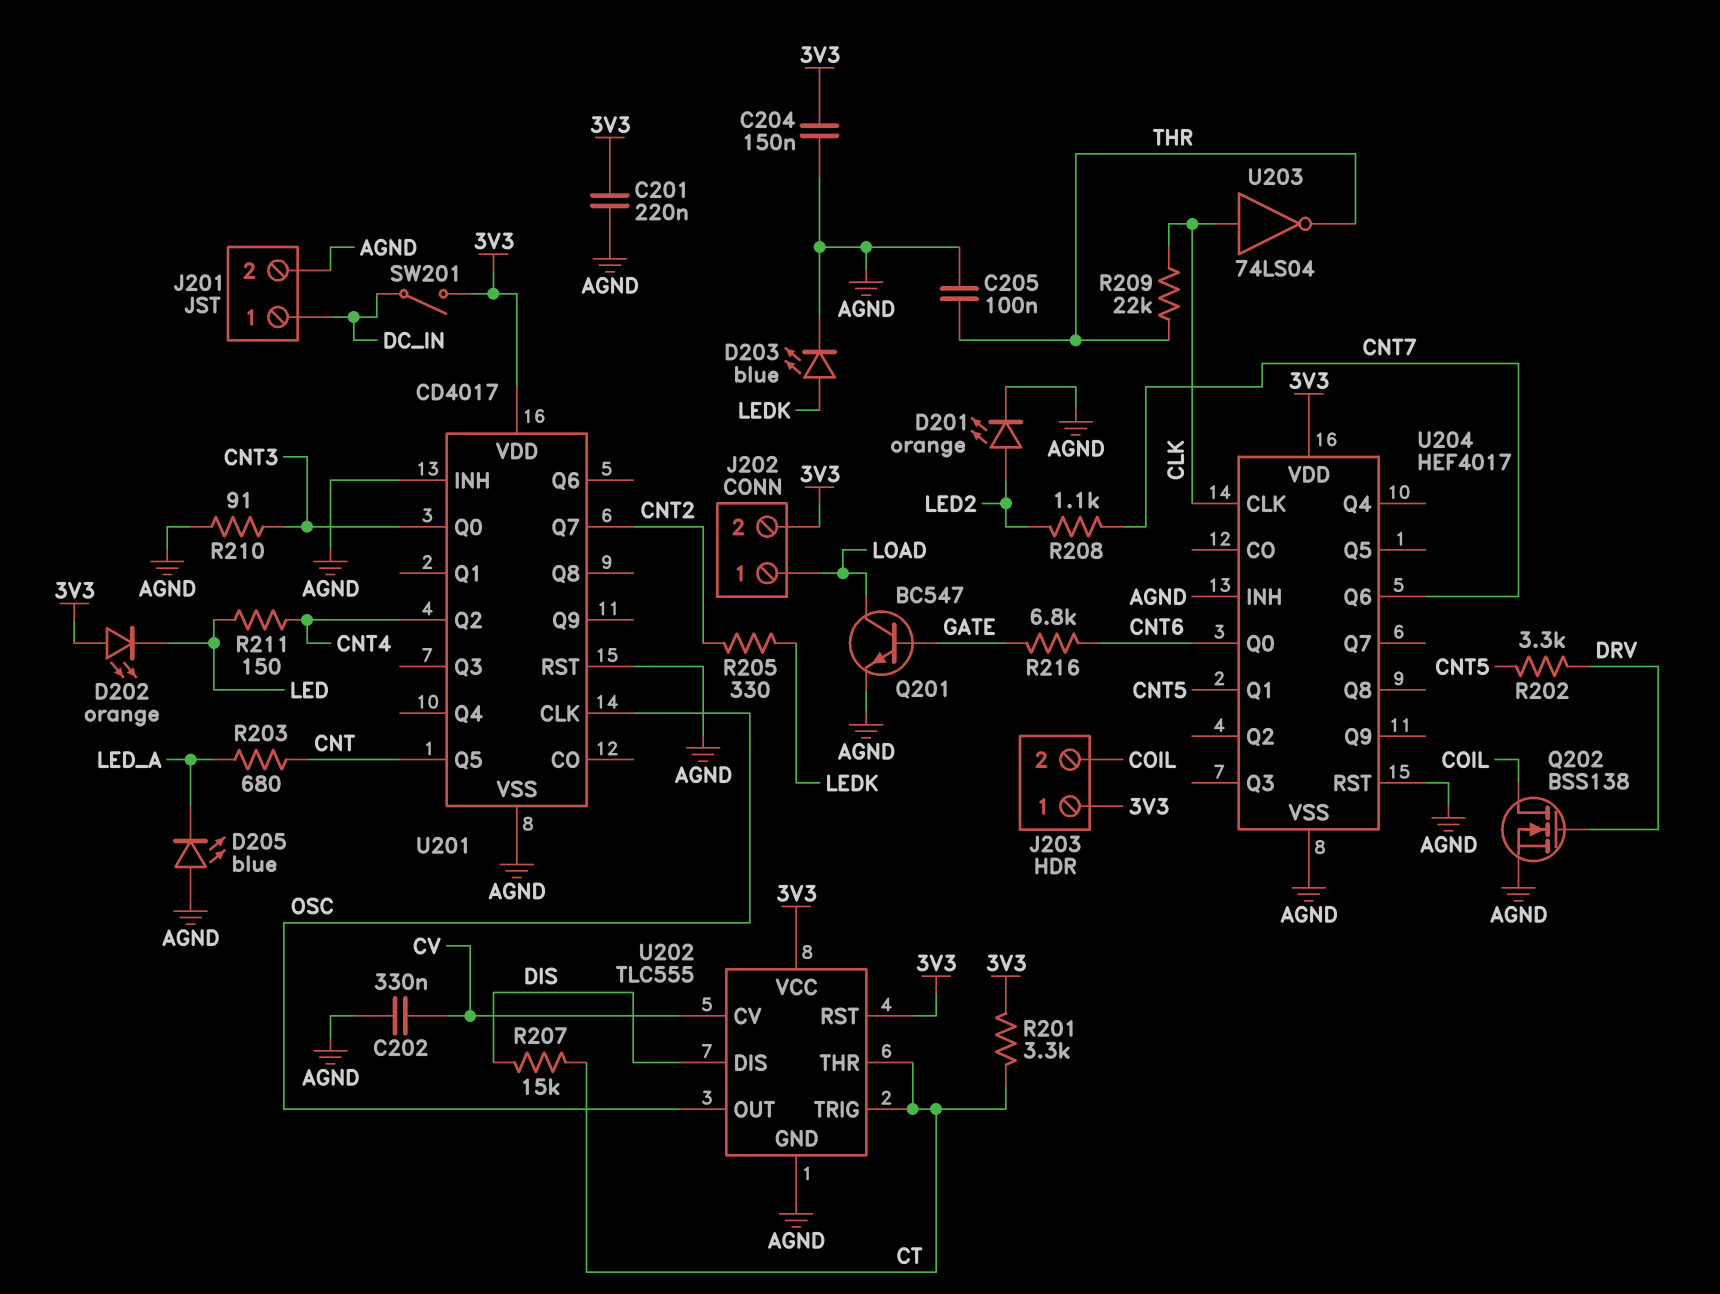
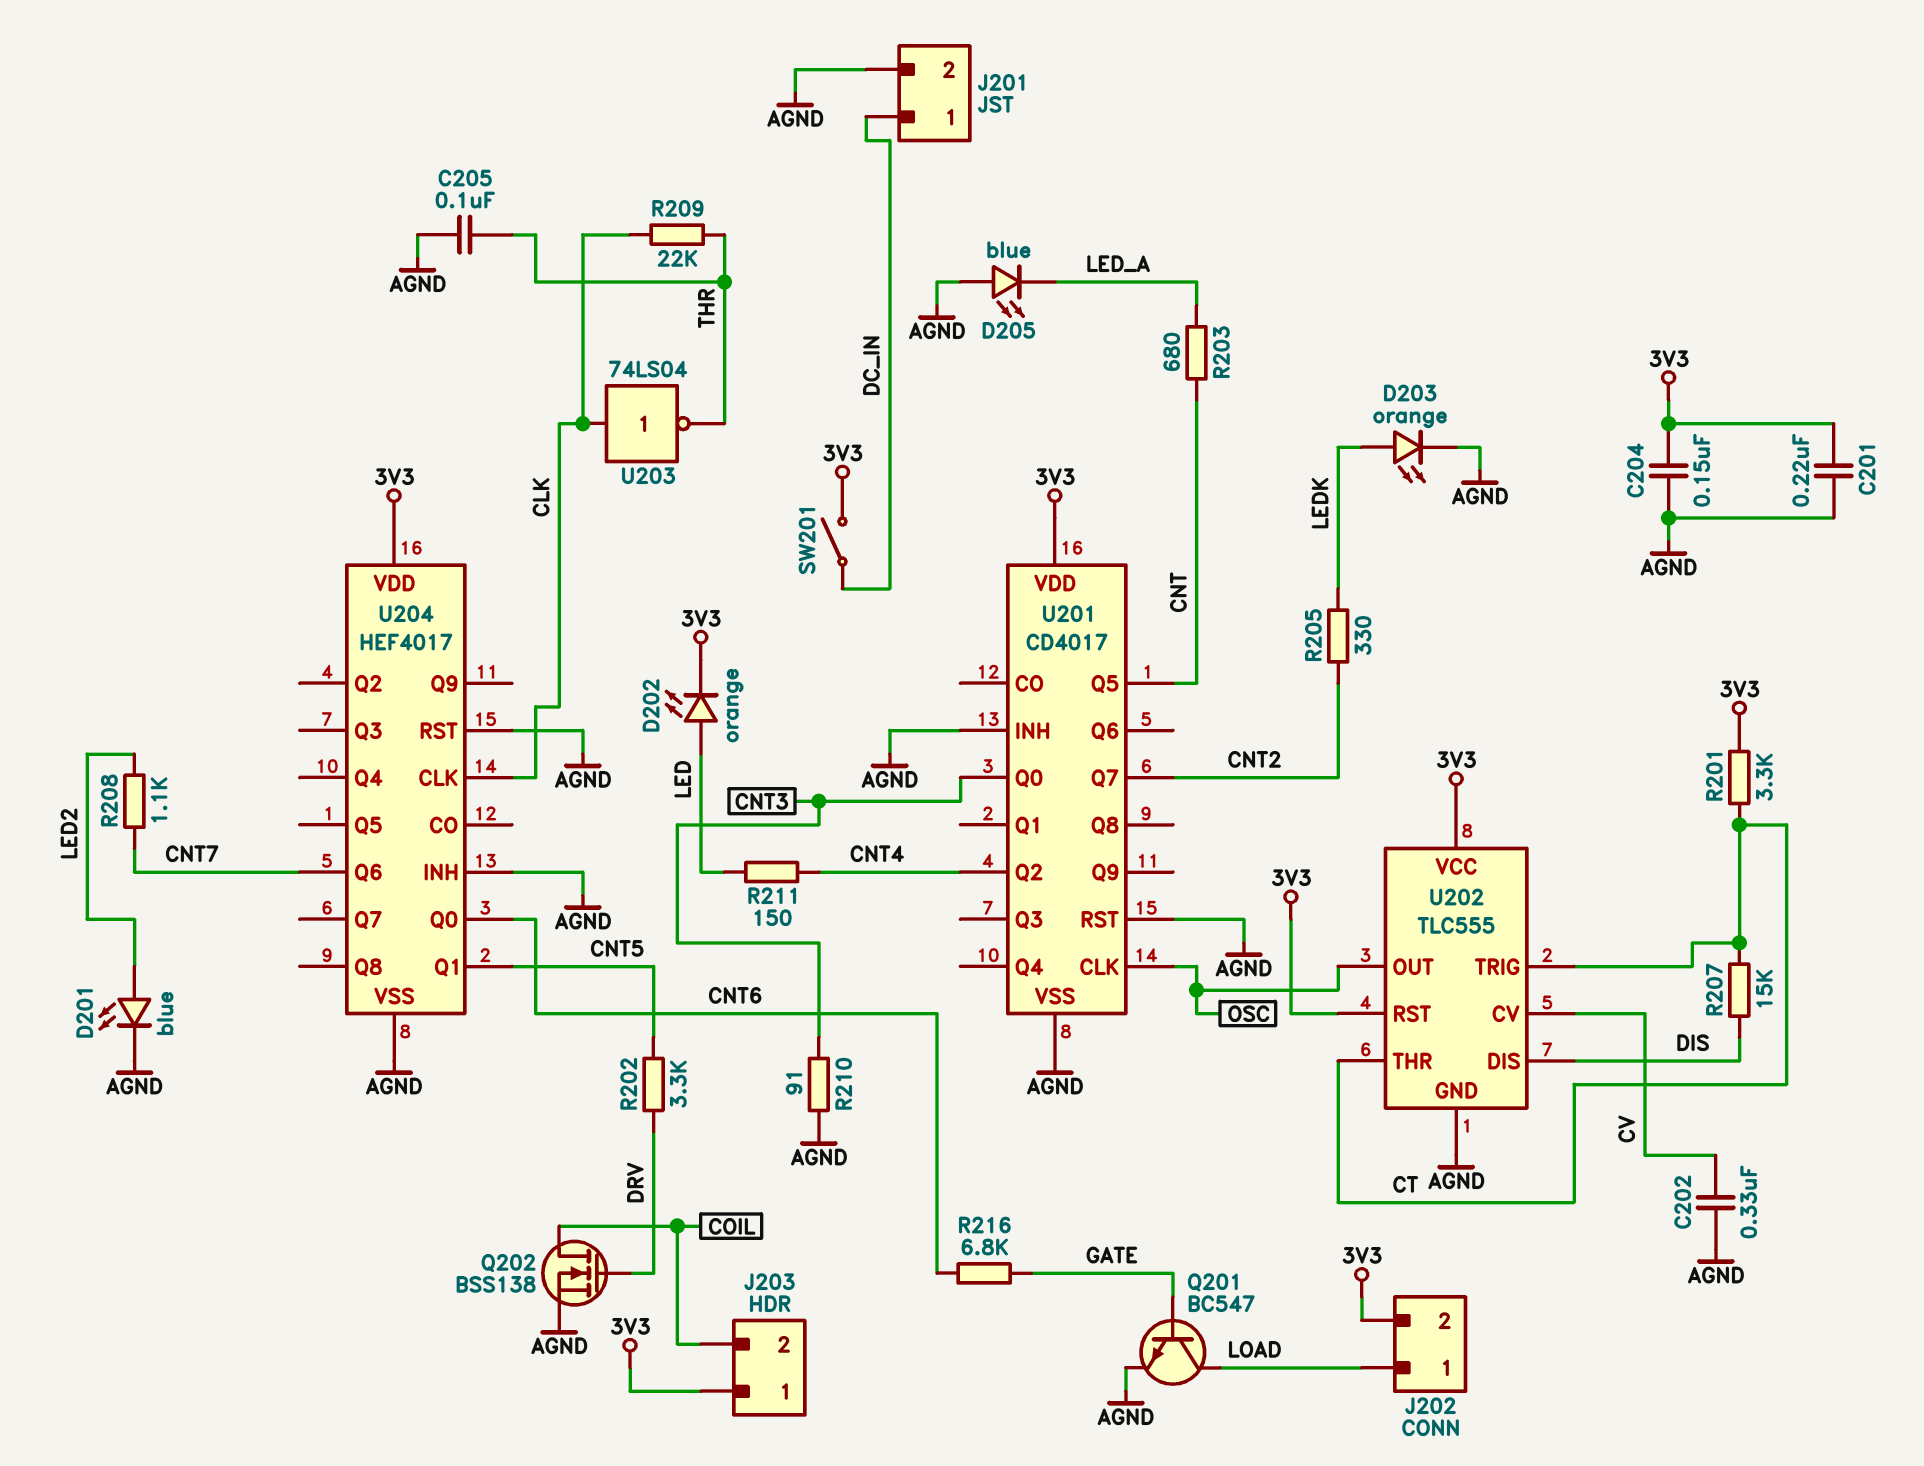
D201: LED orange (A LED2, K AGND) -> LED blue (A LED2, K AGND)
D202: LED orange (A 3V3, K LED) -> LED orange (A LED, K 3V3)
D203: LED blue (A LEDK, K AGND) -> LED orange (A LEDK, K AGND)

